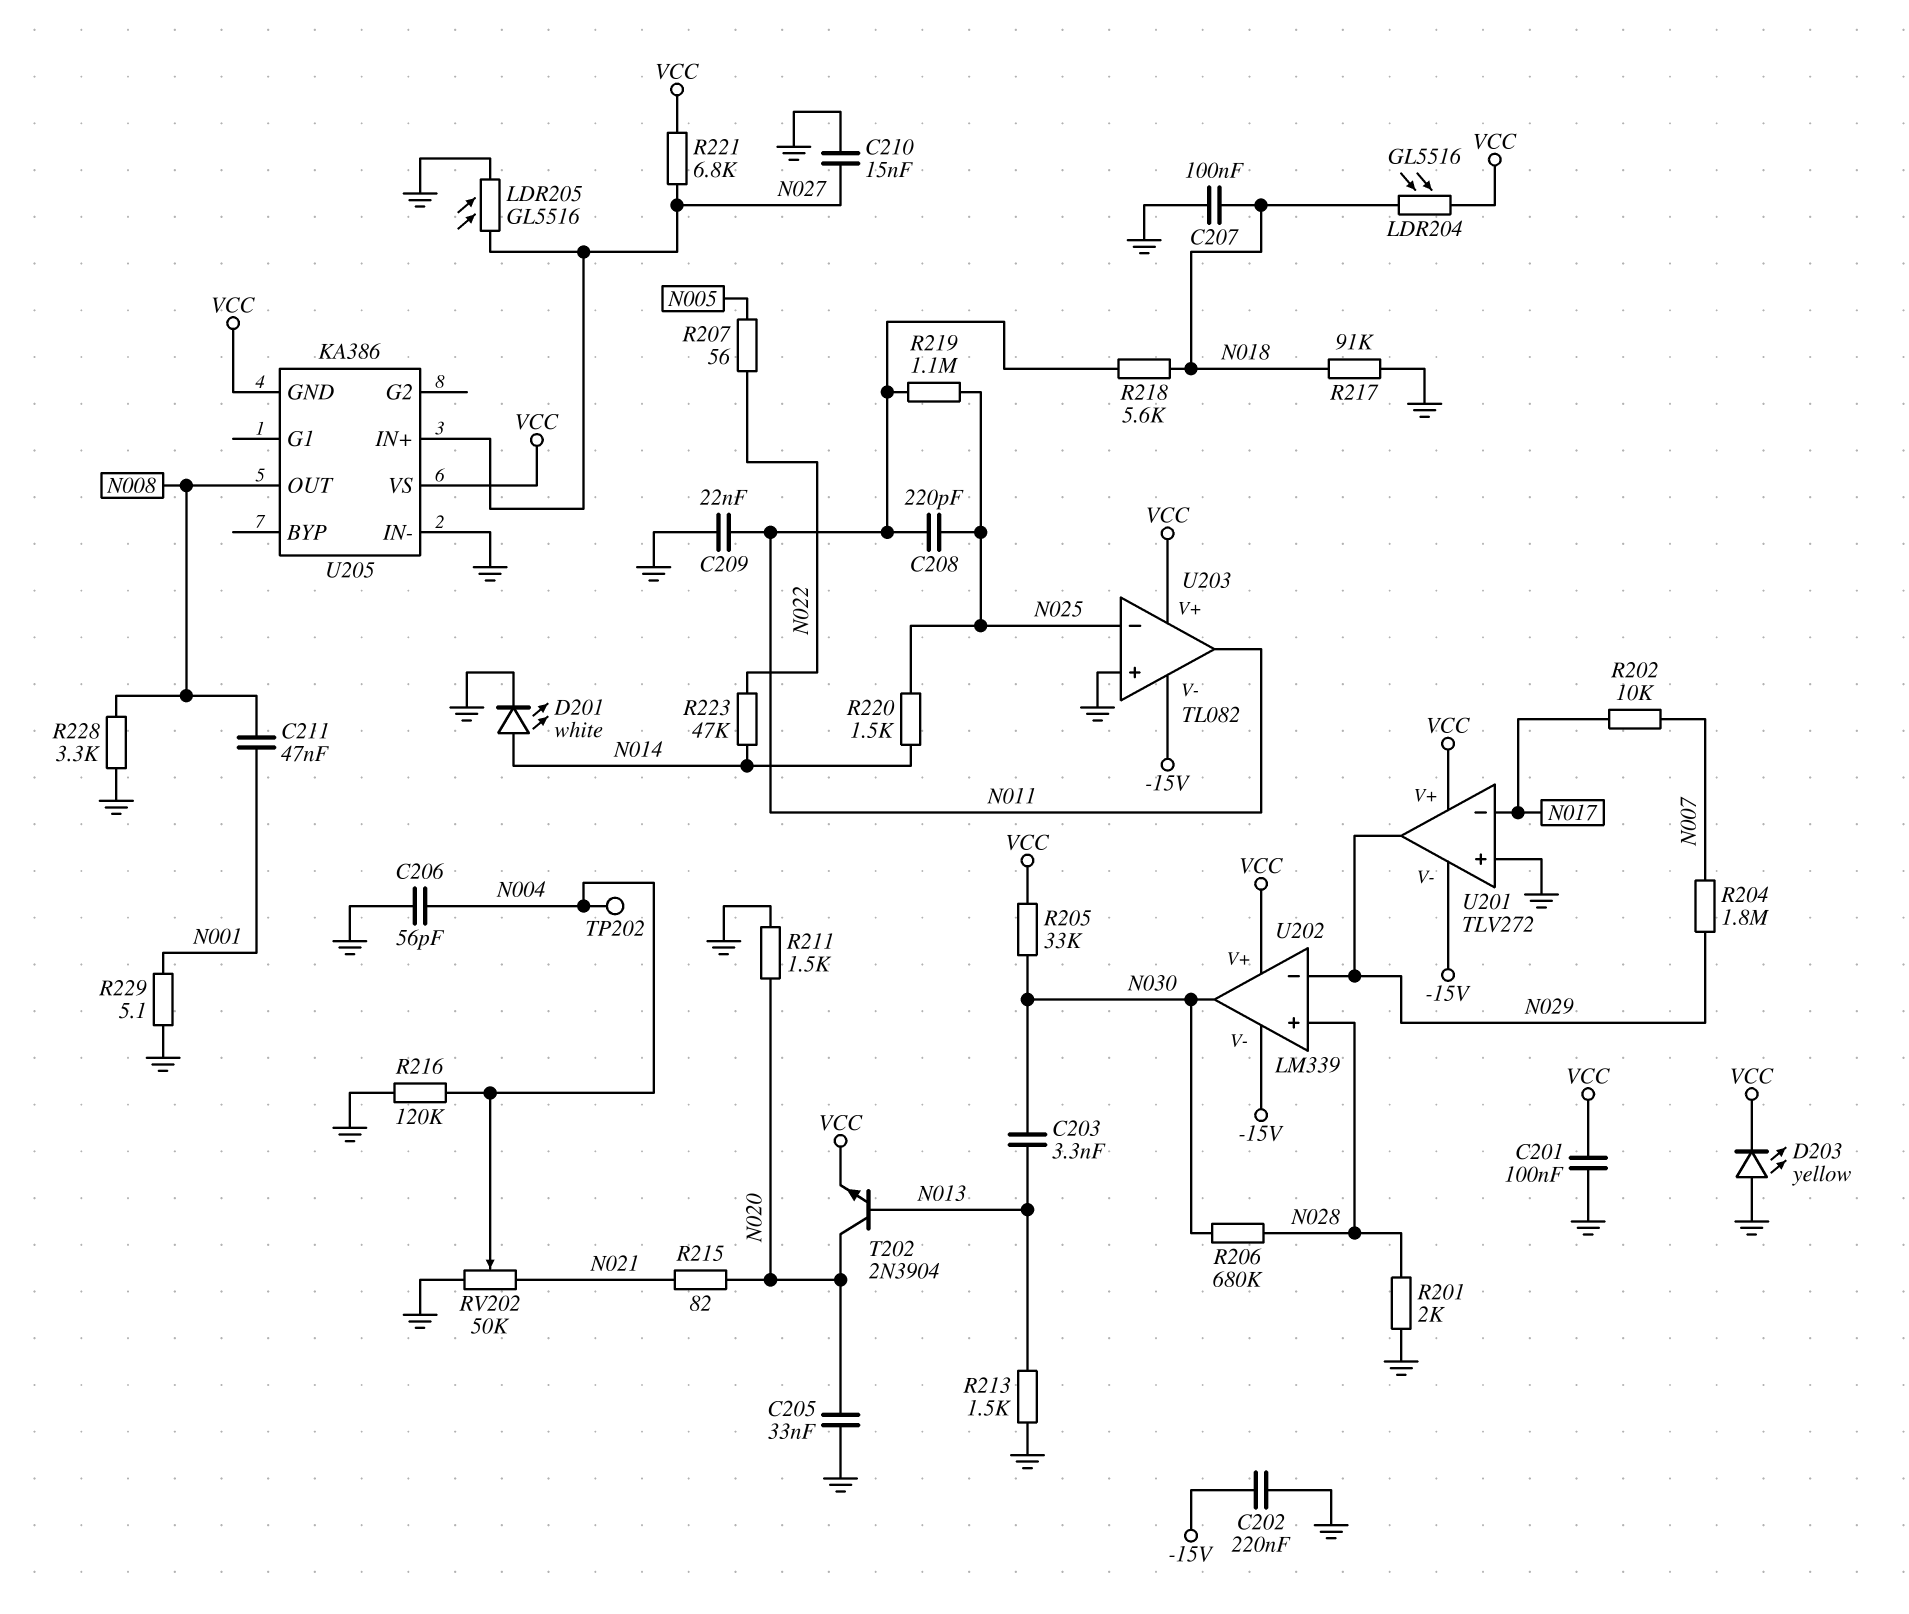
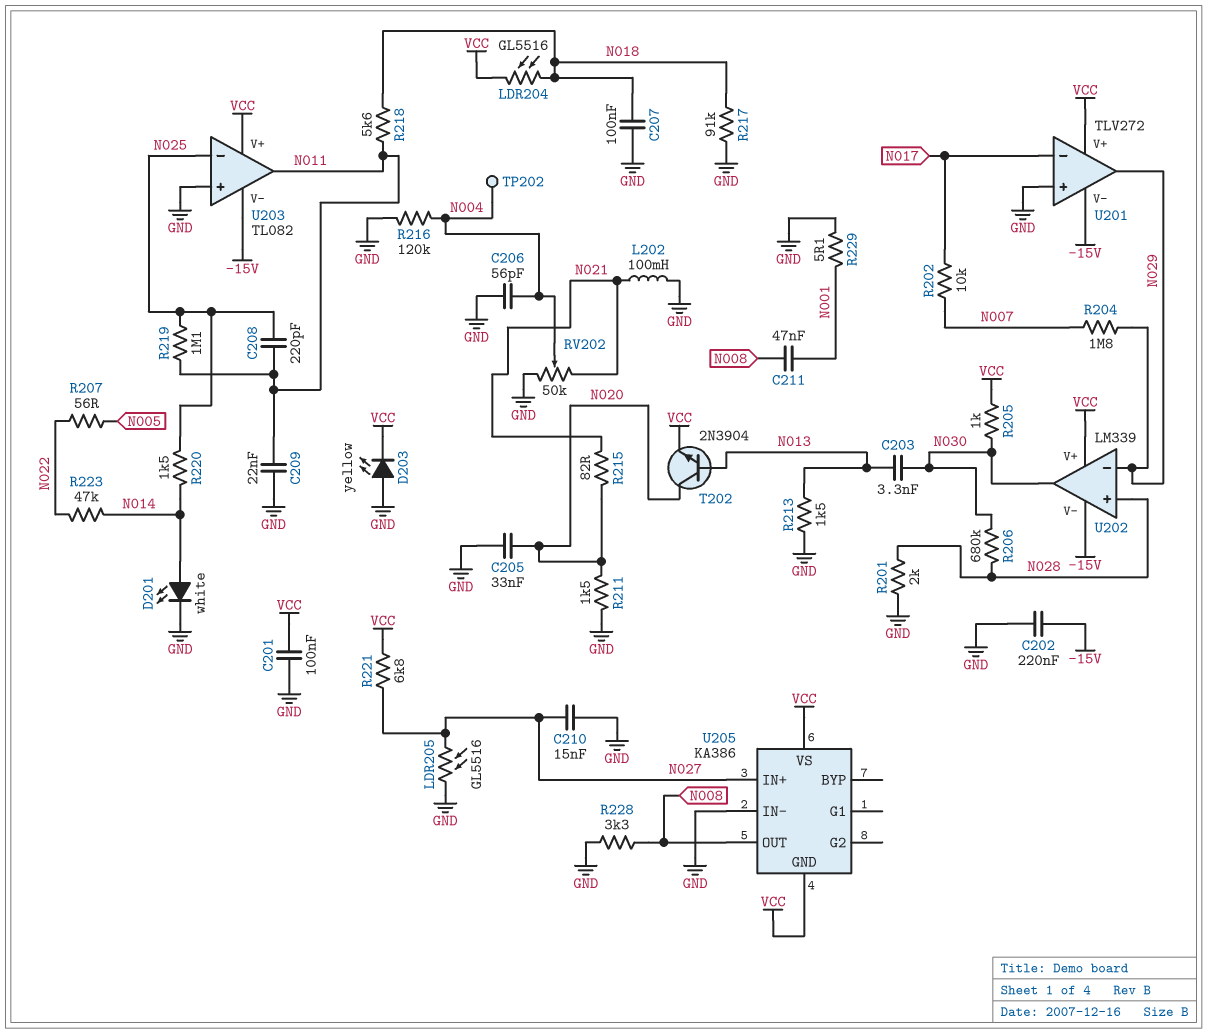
L202: none -> 100mH (GND, N021)
R205: 33k (N030, VCC) -> 1k (N030, VCC)

